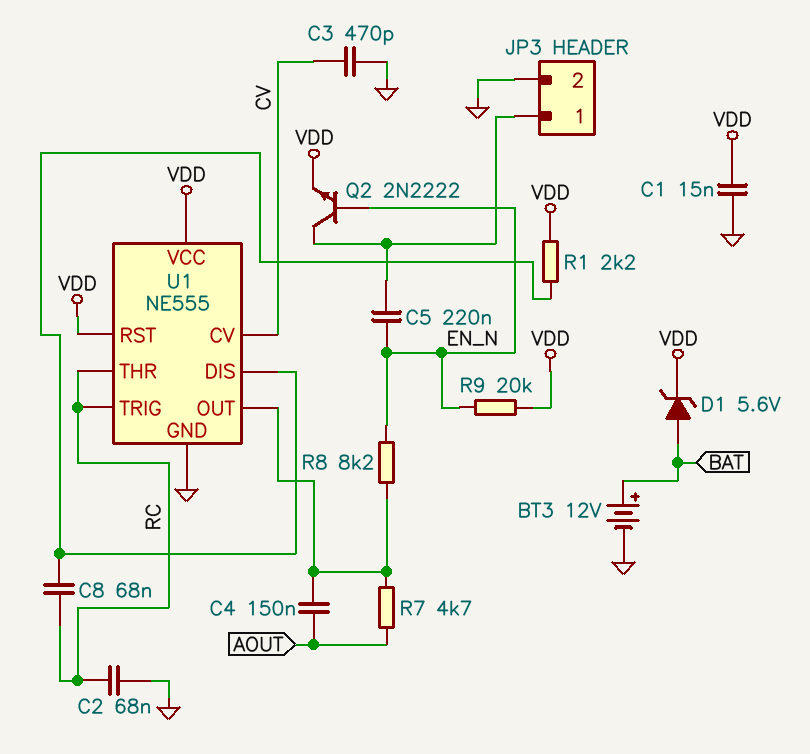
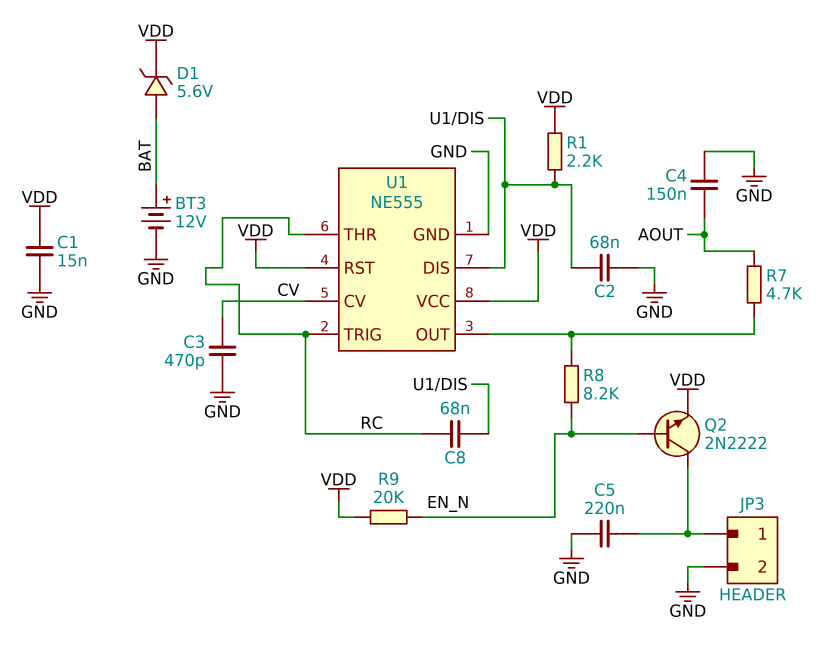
C2: 68nF (GND, RC) -> 68nF (GND, U1/DIS)
C4: 150nF (AOUT, U1/OUT) -> 150nF (AOUT, GND)
C5: 220nF (EN_N, JP3/1) -> 220nF (GND, JP3/1)

